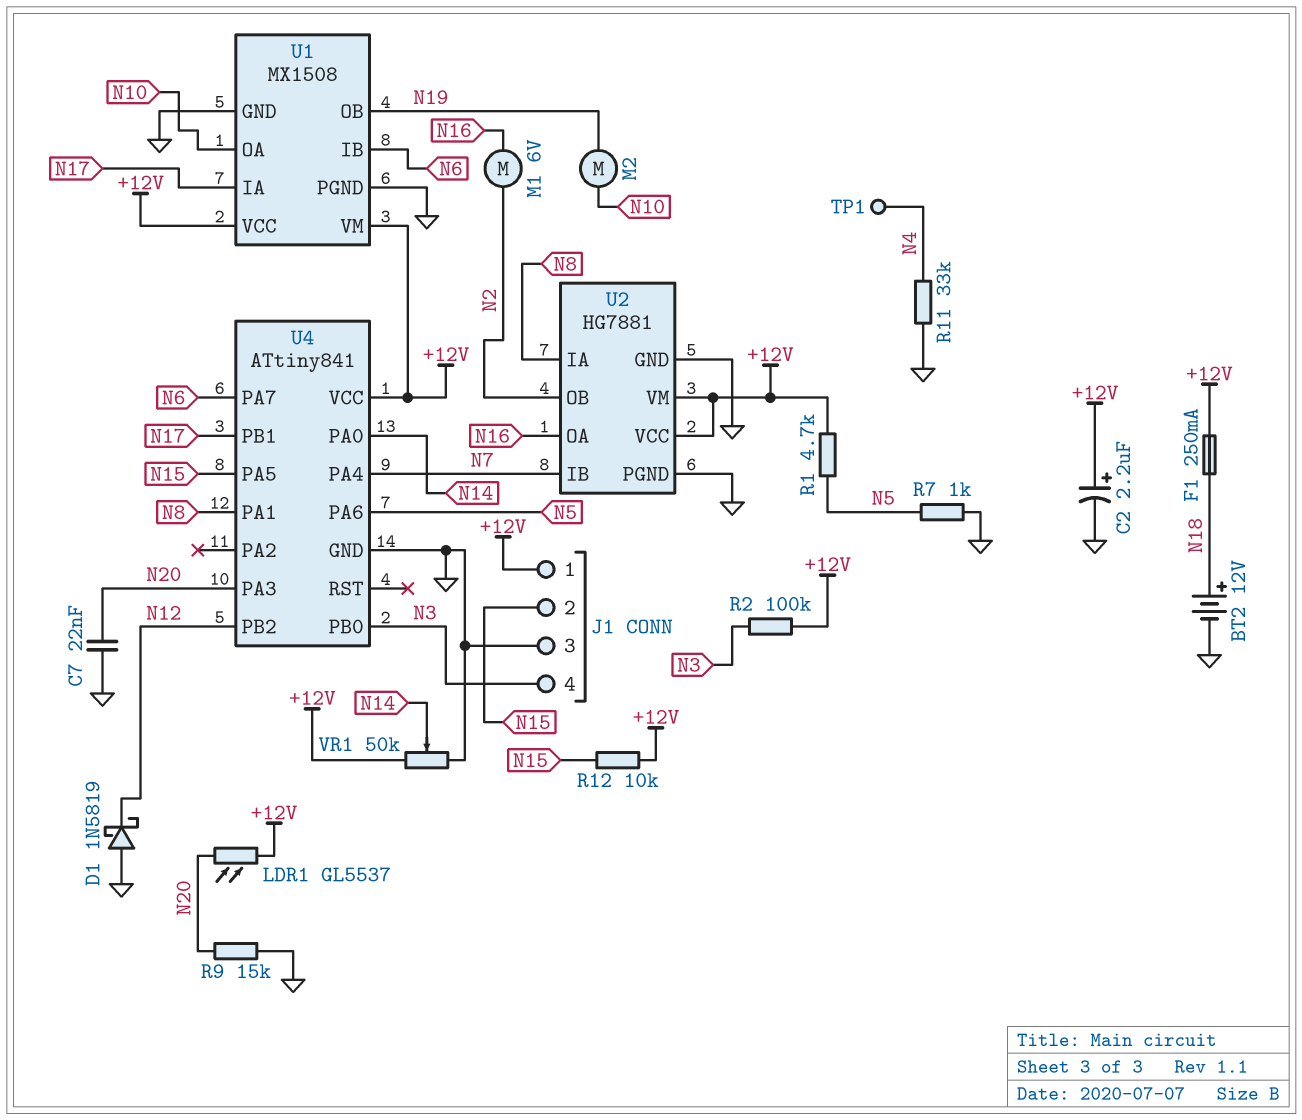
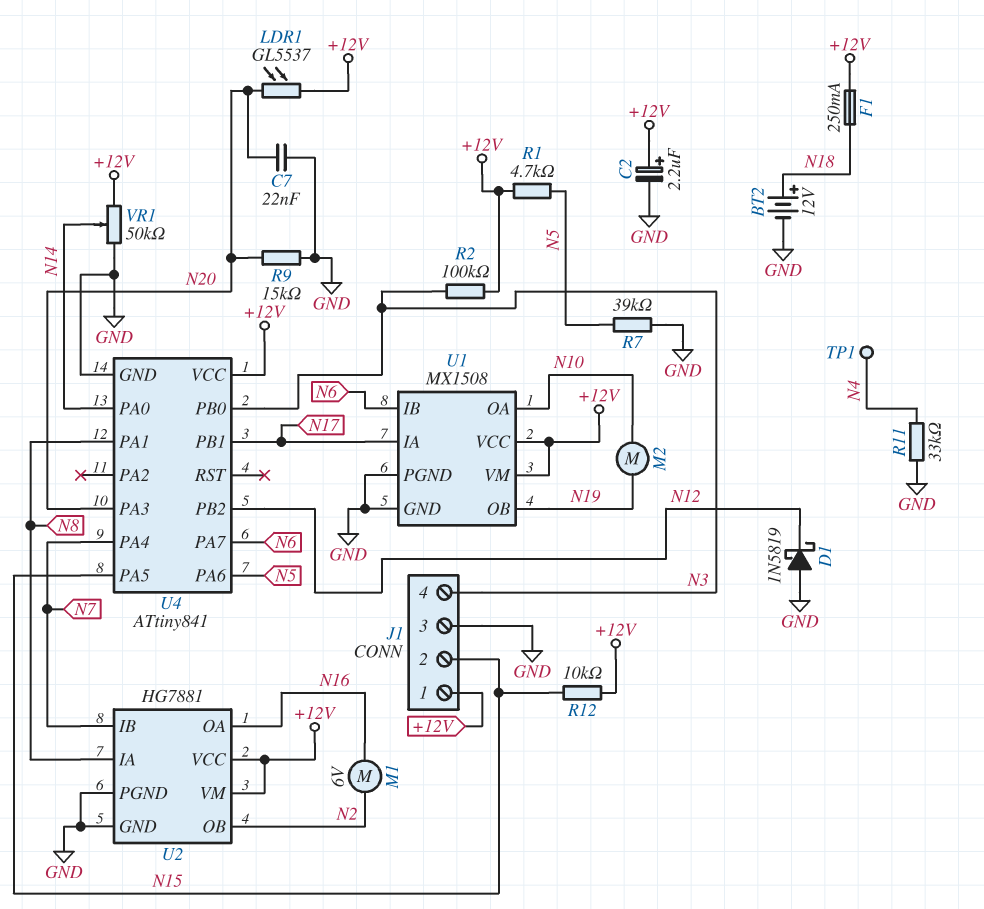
R7: 1k (GND, N5) -> 39k (GND, N5)

